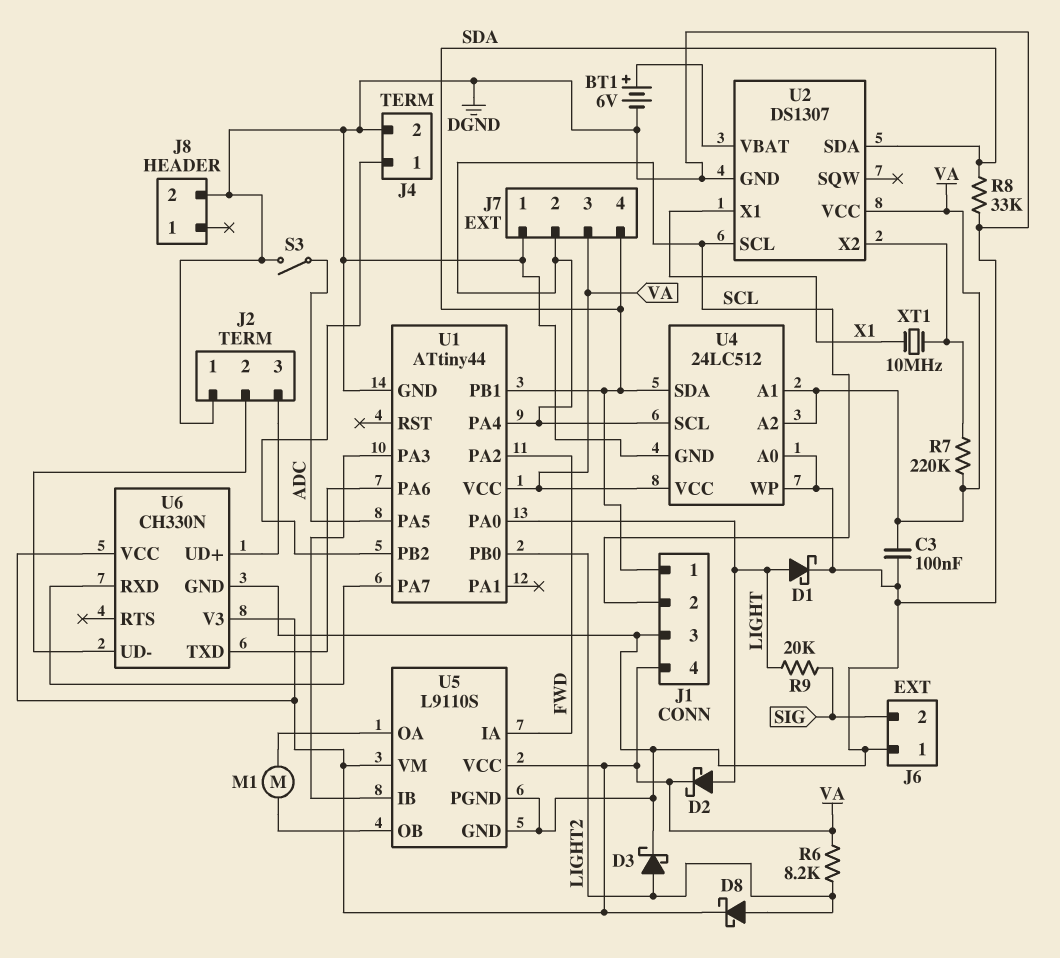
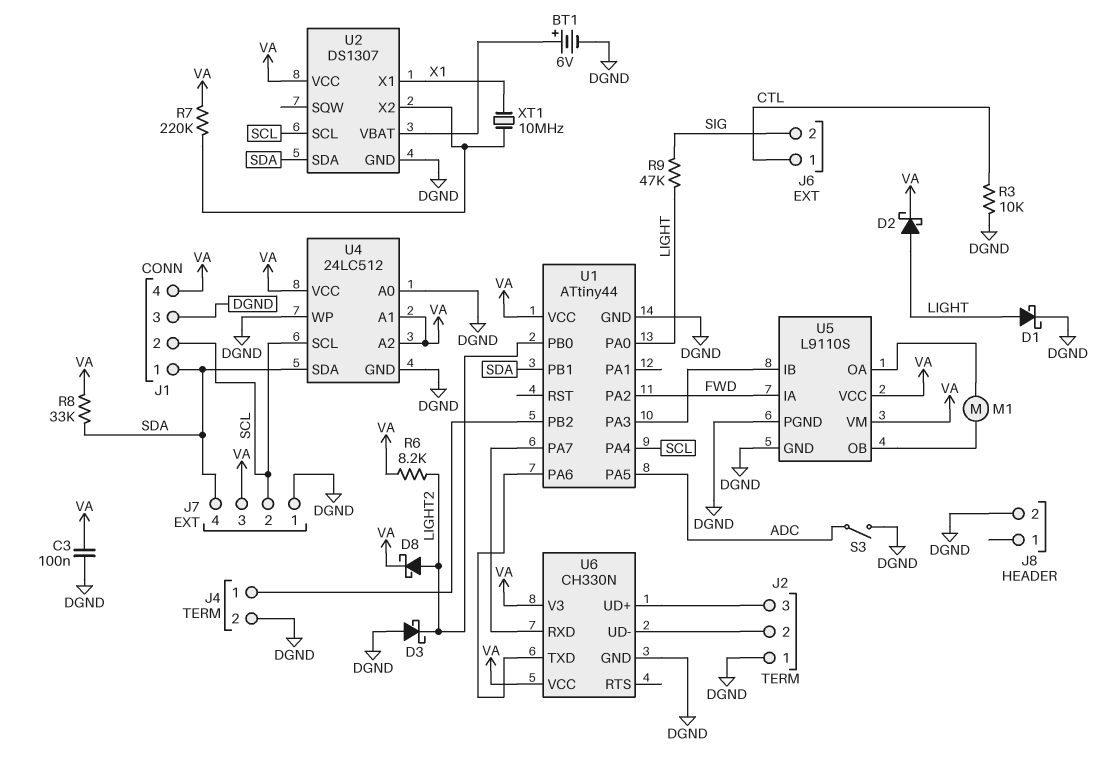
D3: schottky (A LIGHT2, K DGND) -> schottky (A DGND, K LIGHT2)
J6 pin 1: DGND -> CTL
R3: none -> 10k (CTL, DGND)
R8: 33k (DGND, SDA) -> 33k (SDA, VA)
R9: 20k (LIGHT, SIG) -> 47k (LIGHT, SIG)

